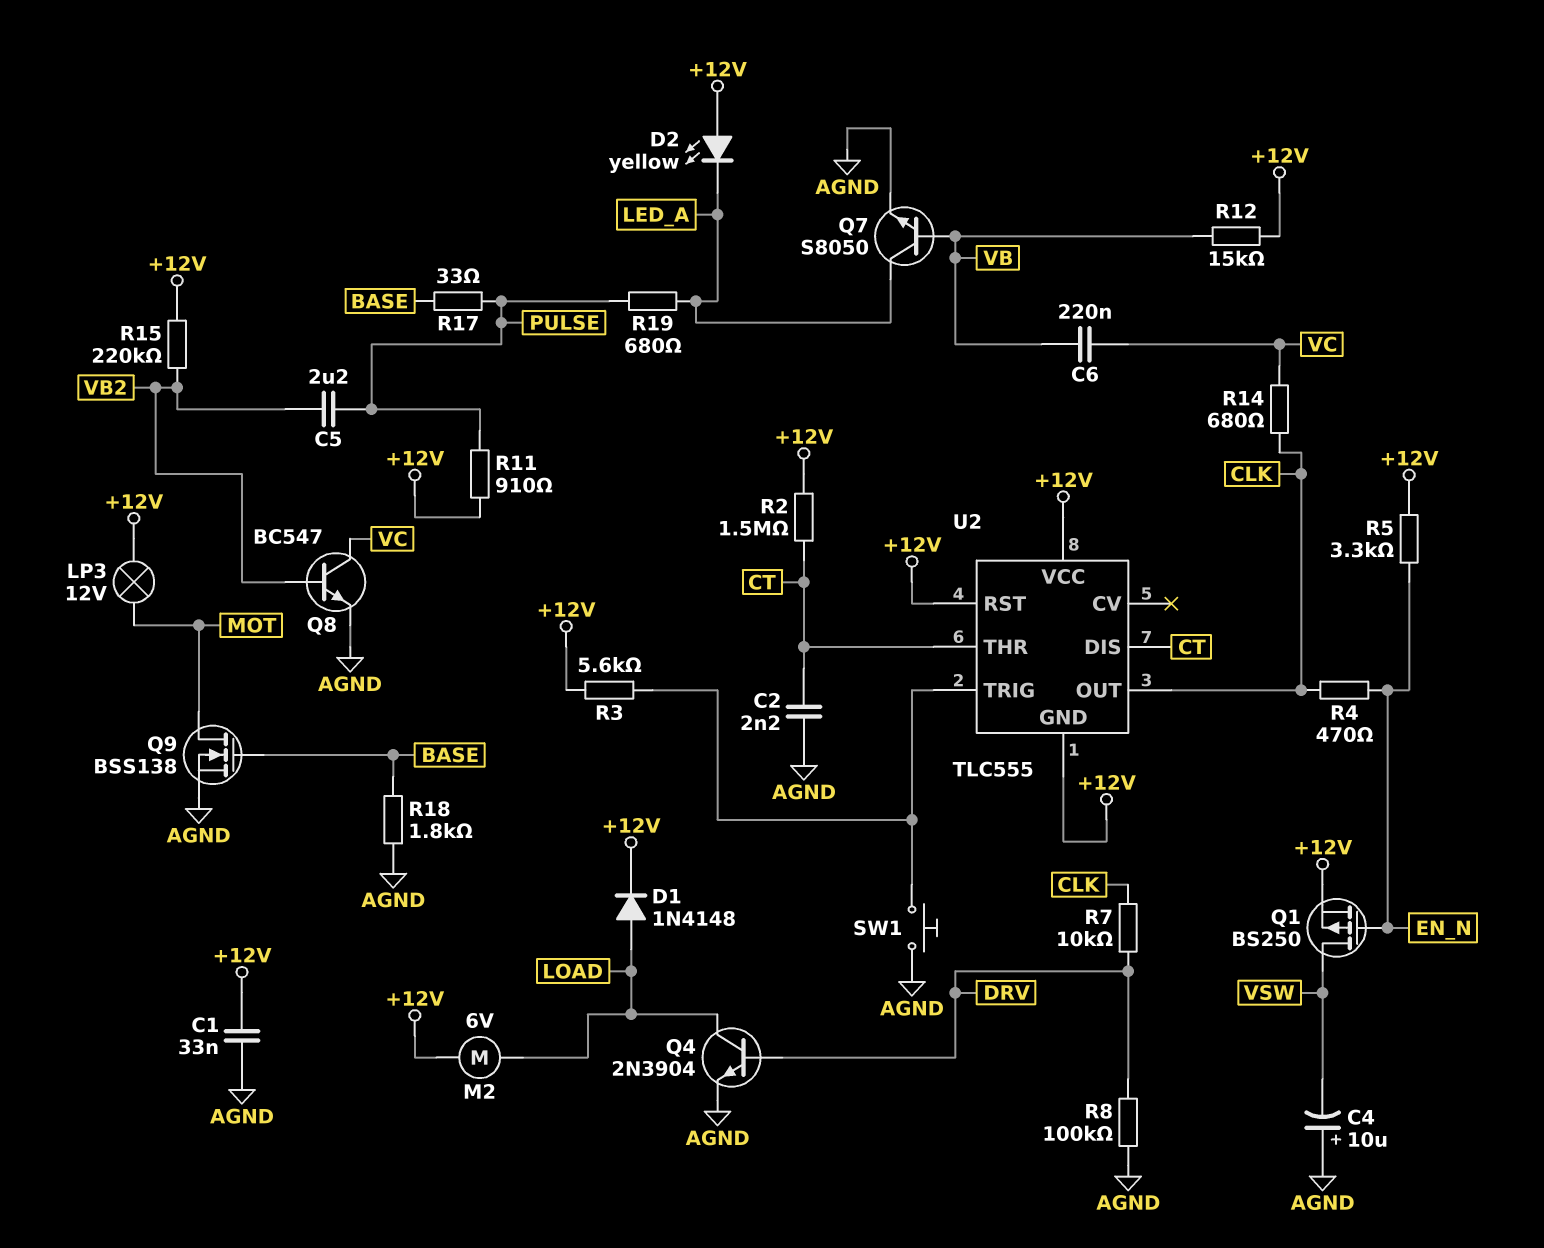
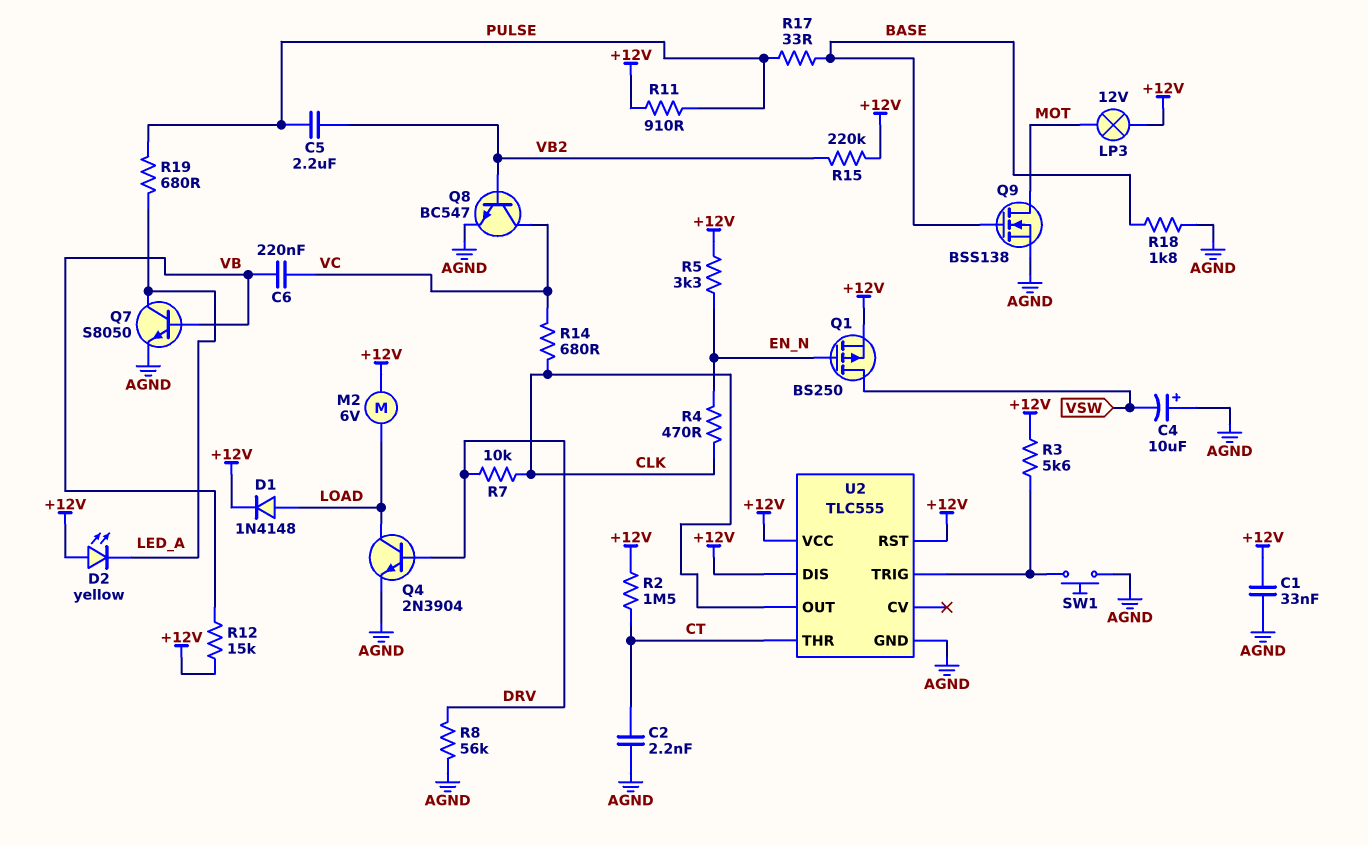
R8: 100k (AGND, DRV) -> 56k (AGND, DRV)
U2 pin DIS: CT -> +12V
U2 pin GND: +12V -> AGND

